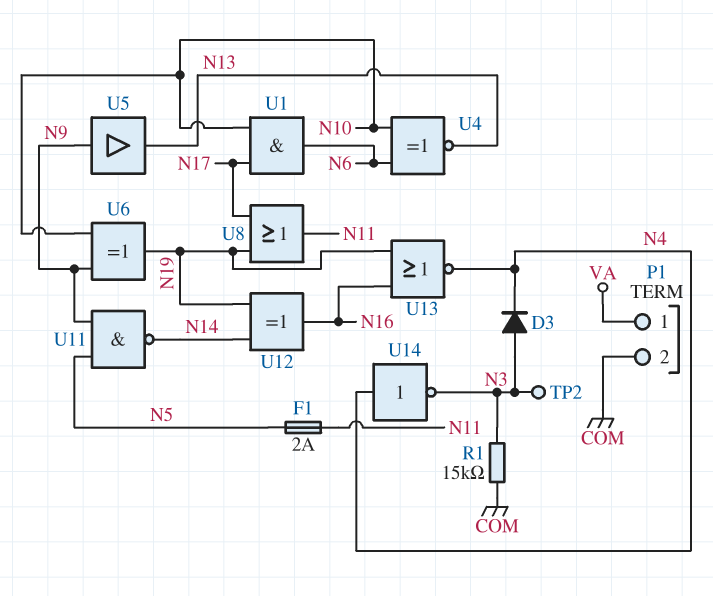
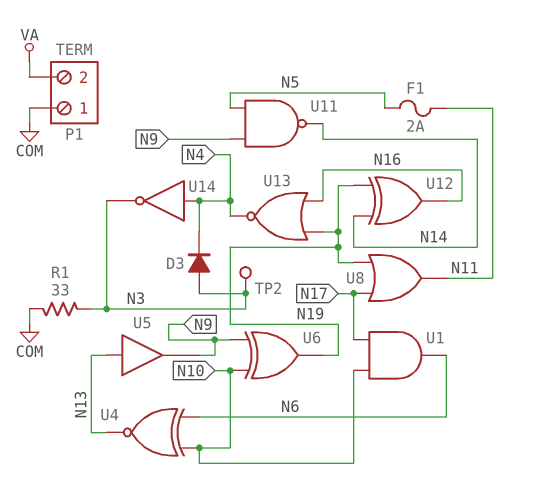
P1 pin 1: VA -> COM
P1 pin 2: COM -> VA
R1: 15k (COM, N3) -> 33 (COM, N3)
U5: buffer (in N9, out N13) -> buffer (in N13, out N9)

